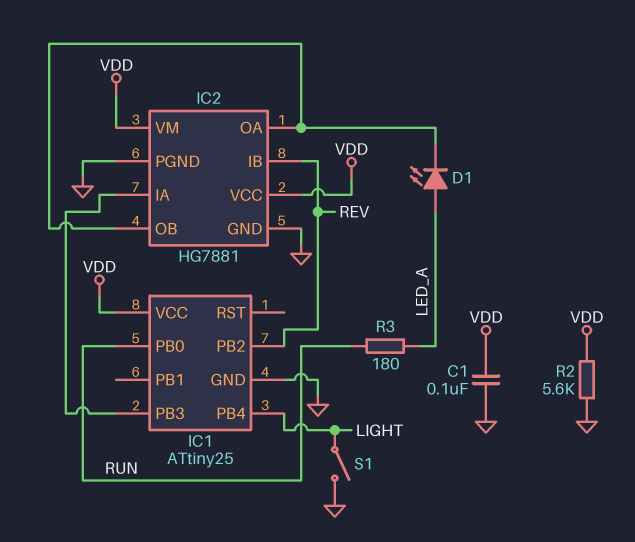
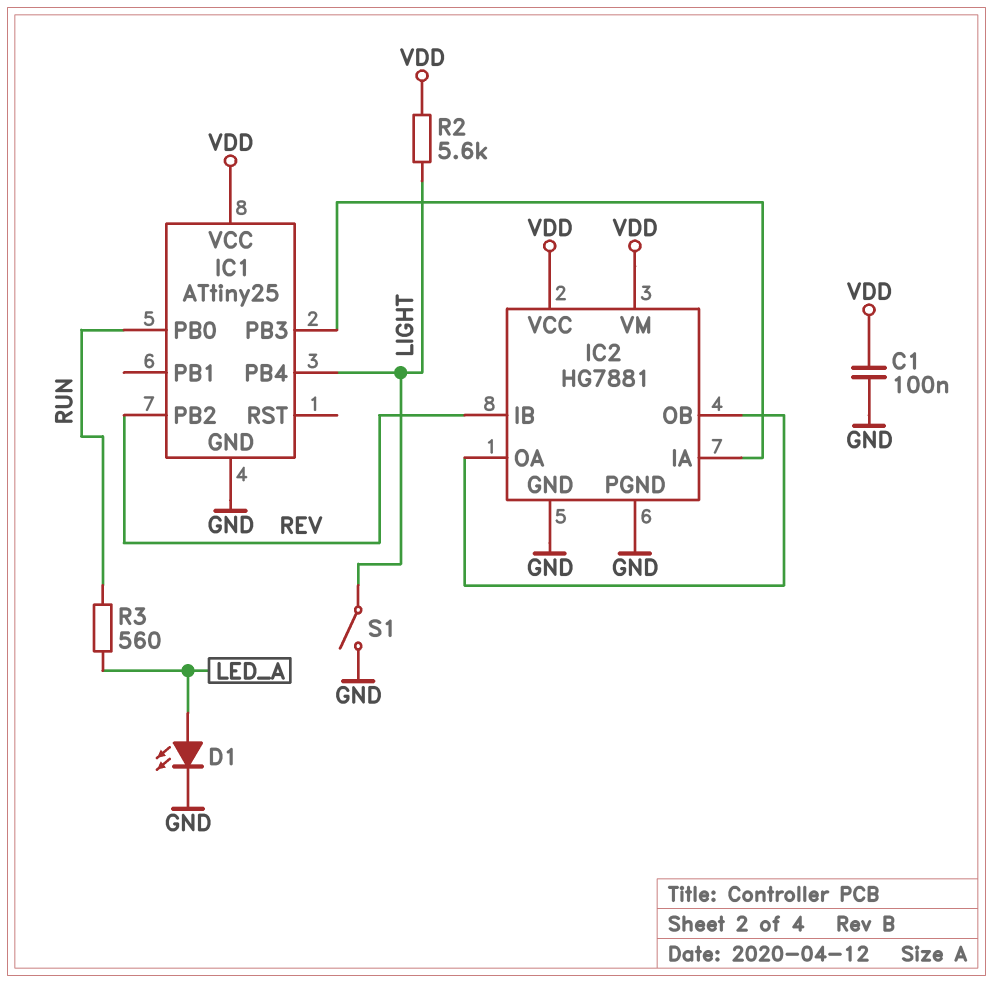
D1: LED (A LED_A, K IC2/OA) -> LED (A LED_A, K GND)
R2: 5.6k (GND, VDD) -> 5.6k (LIGHT, VDD)
R3: 180 (LED_A, RUN) -> 560 (LED_A, RUN)

